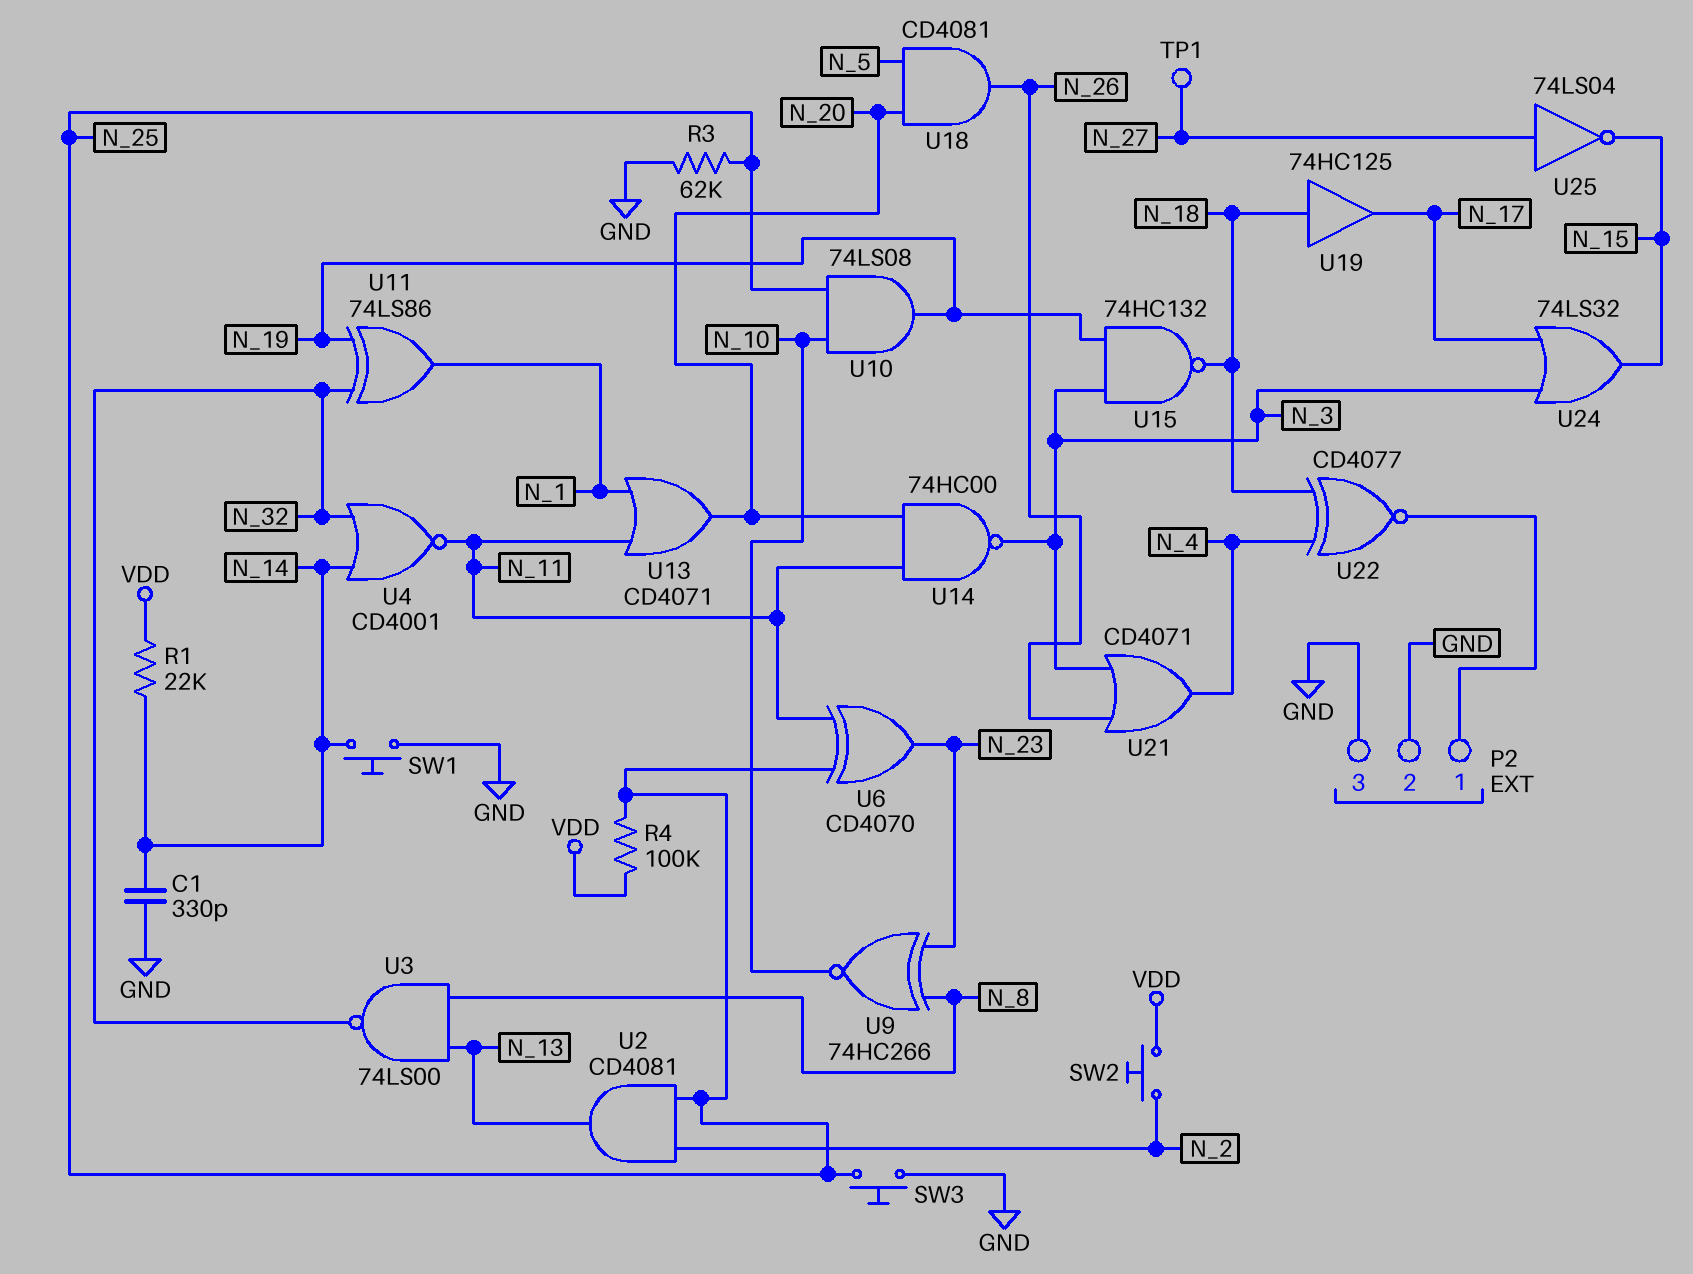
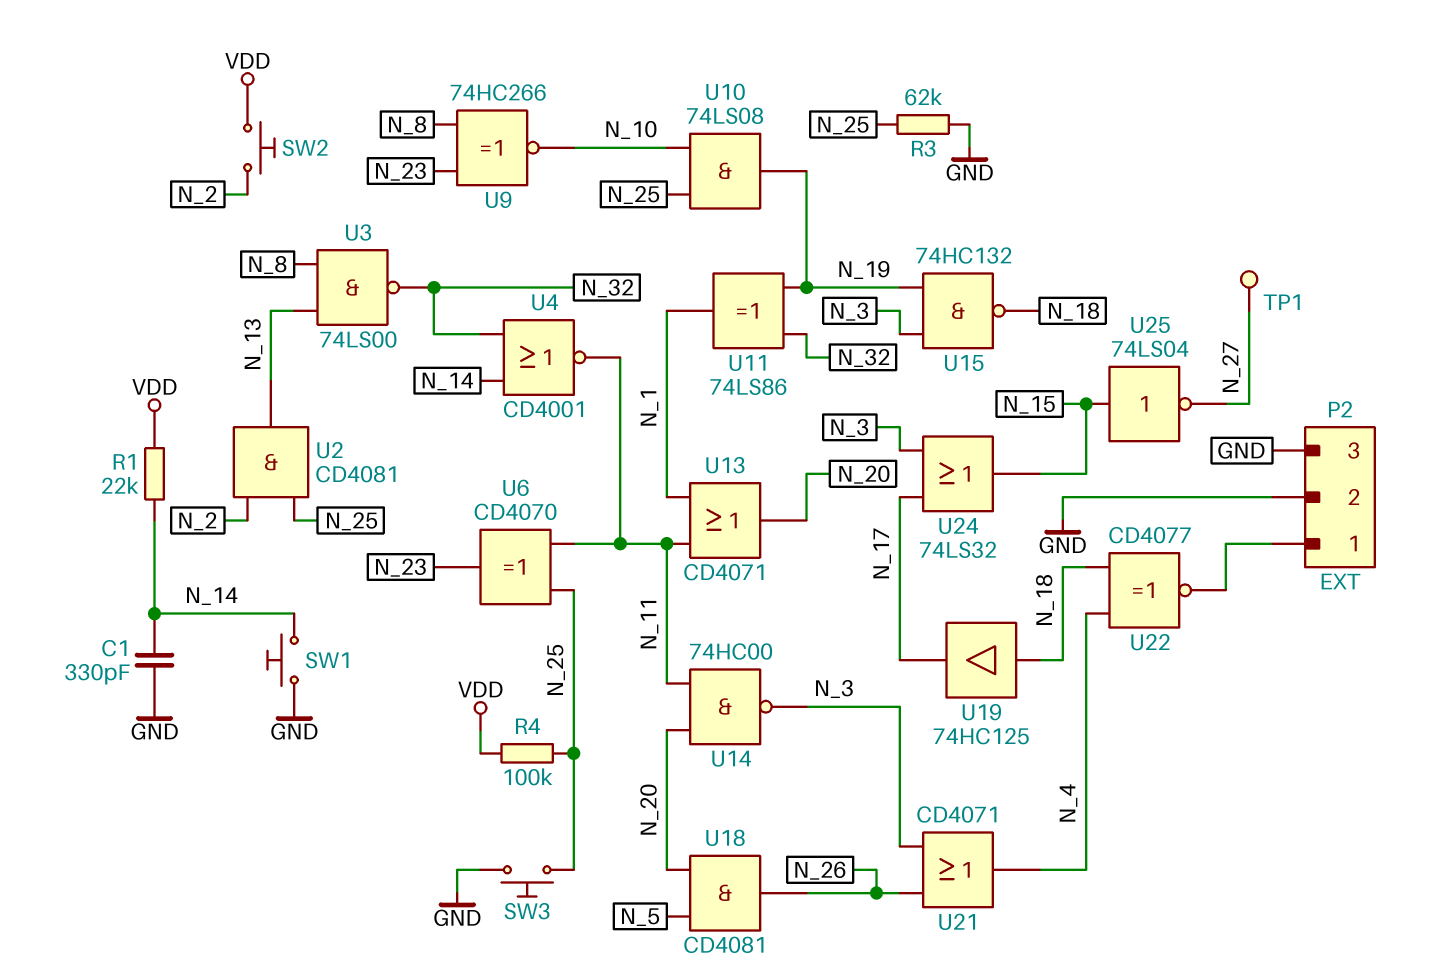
U25: NOT 74LS04 (in N_27, out N_15) -> NOT 74LS04 (in N_15, out N_27)

